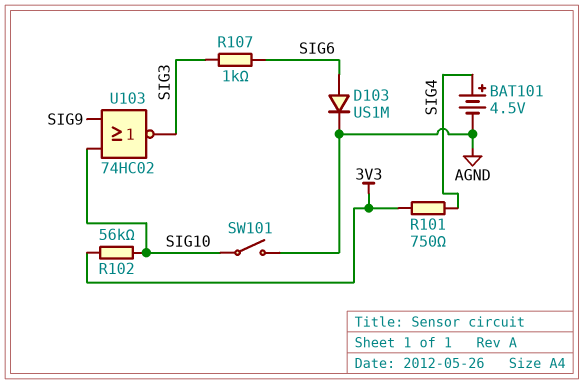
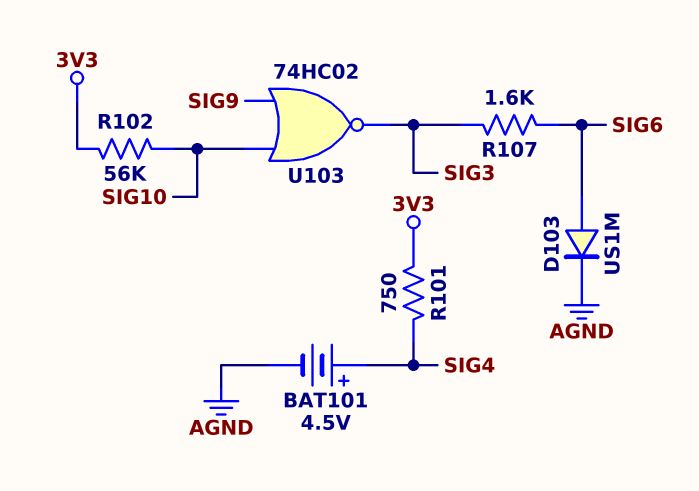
R107: 1k (SIG3, SIG6) -> 1.6k (SIG3, SIG6)
SW101: switch (AGND, SIG10) -> none

